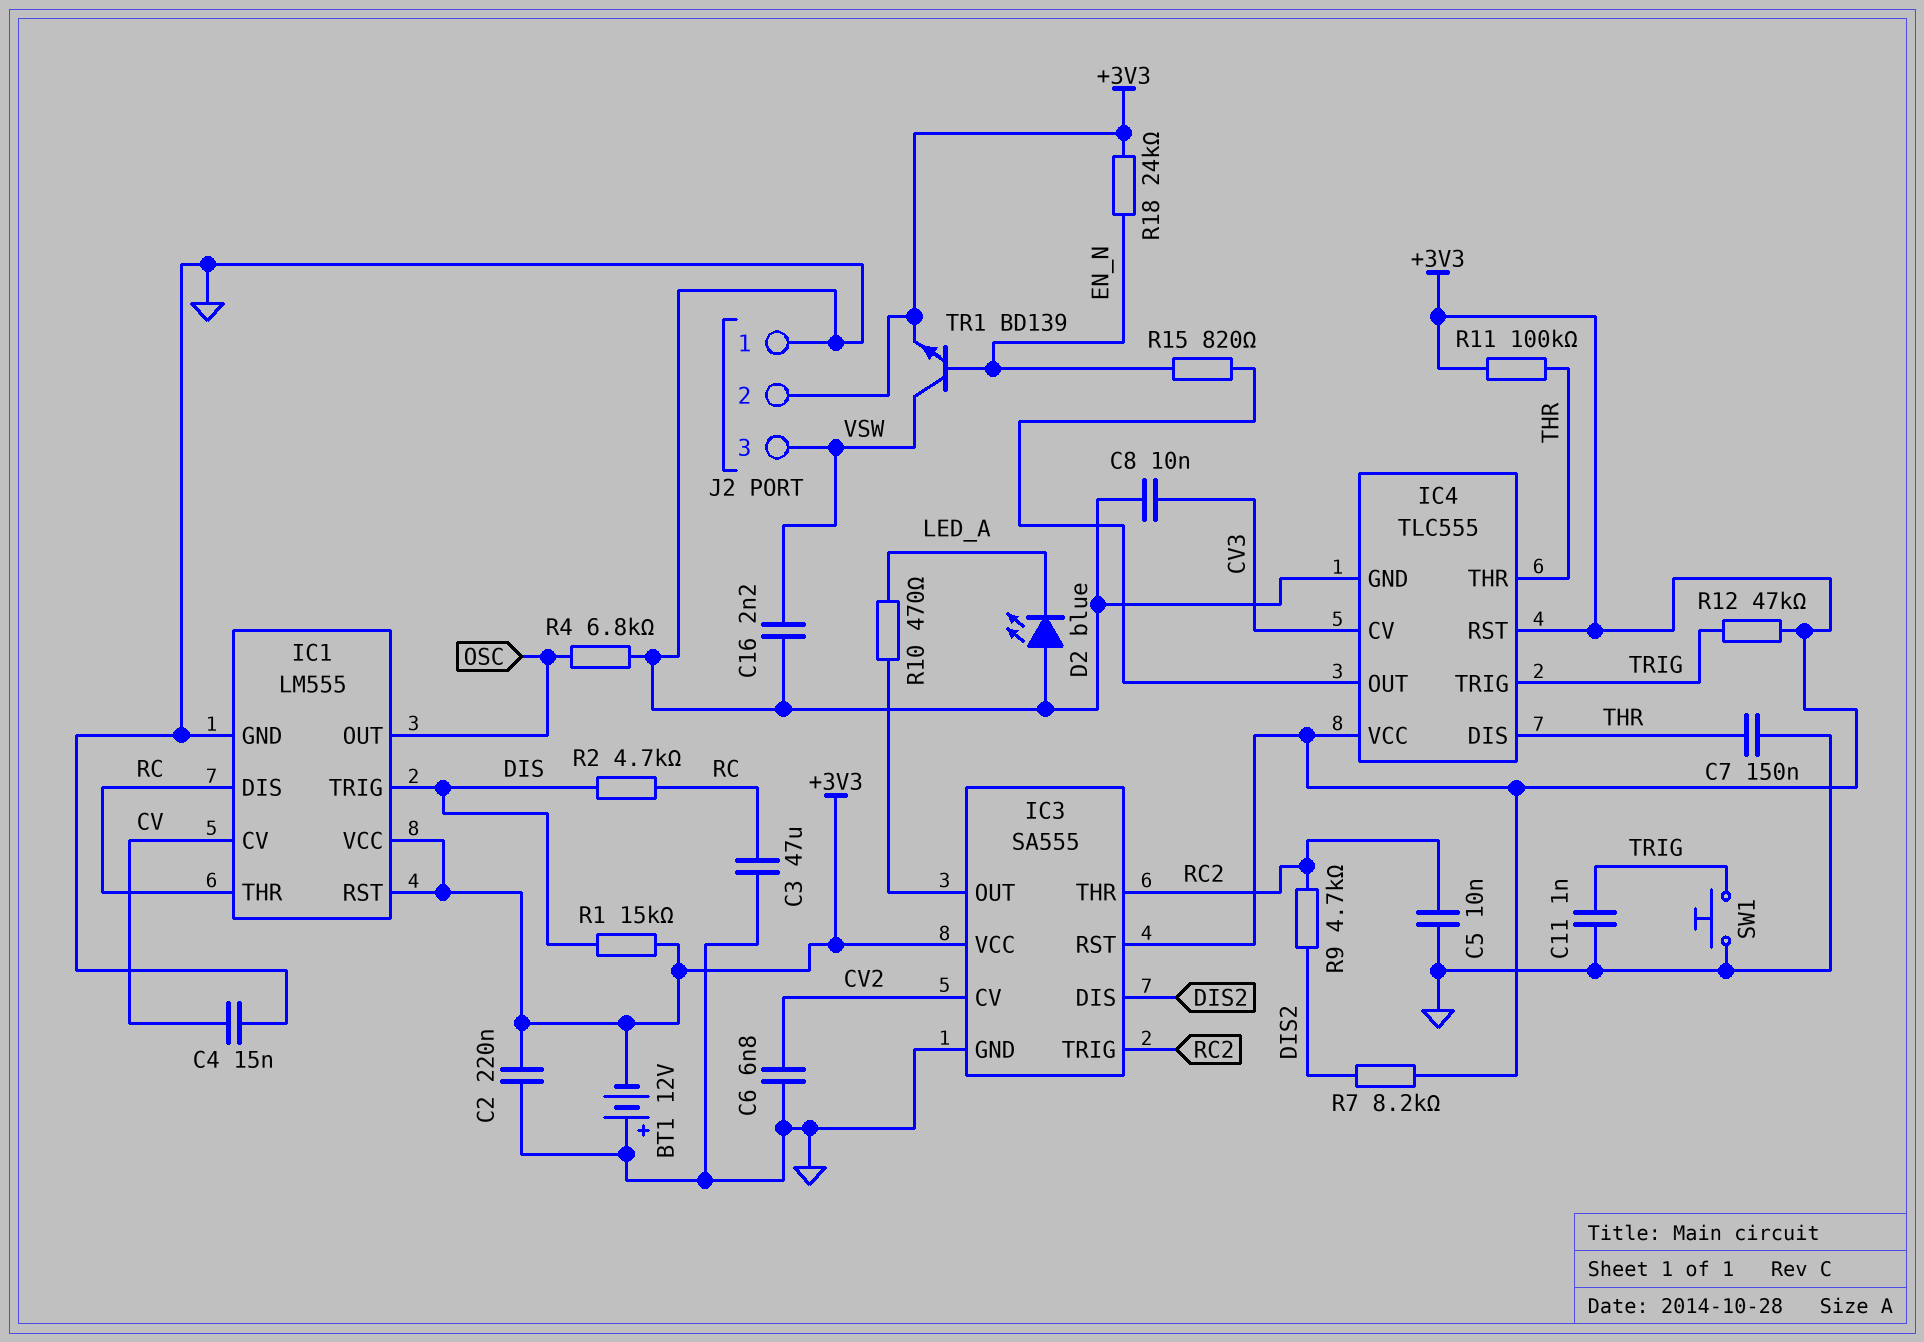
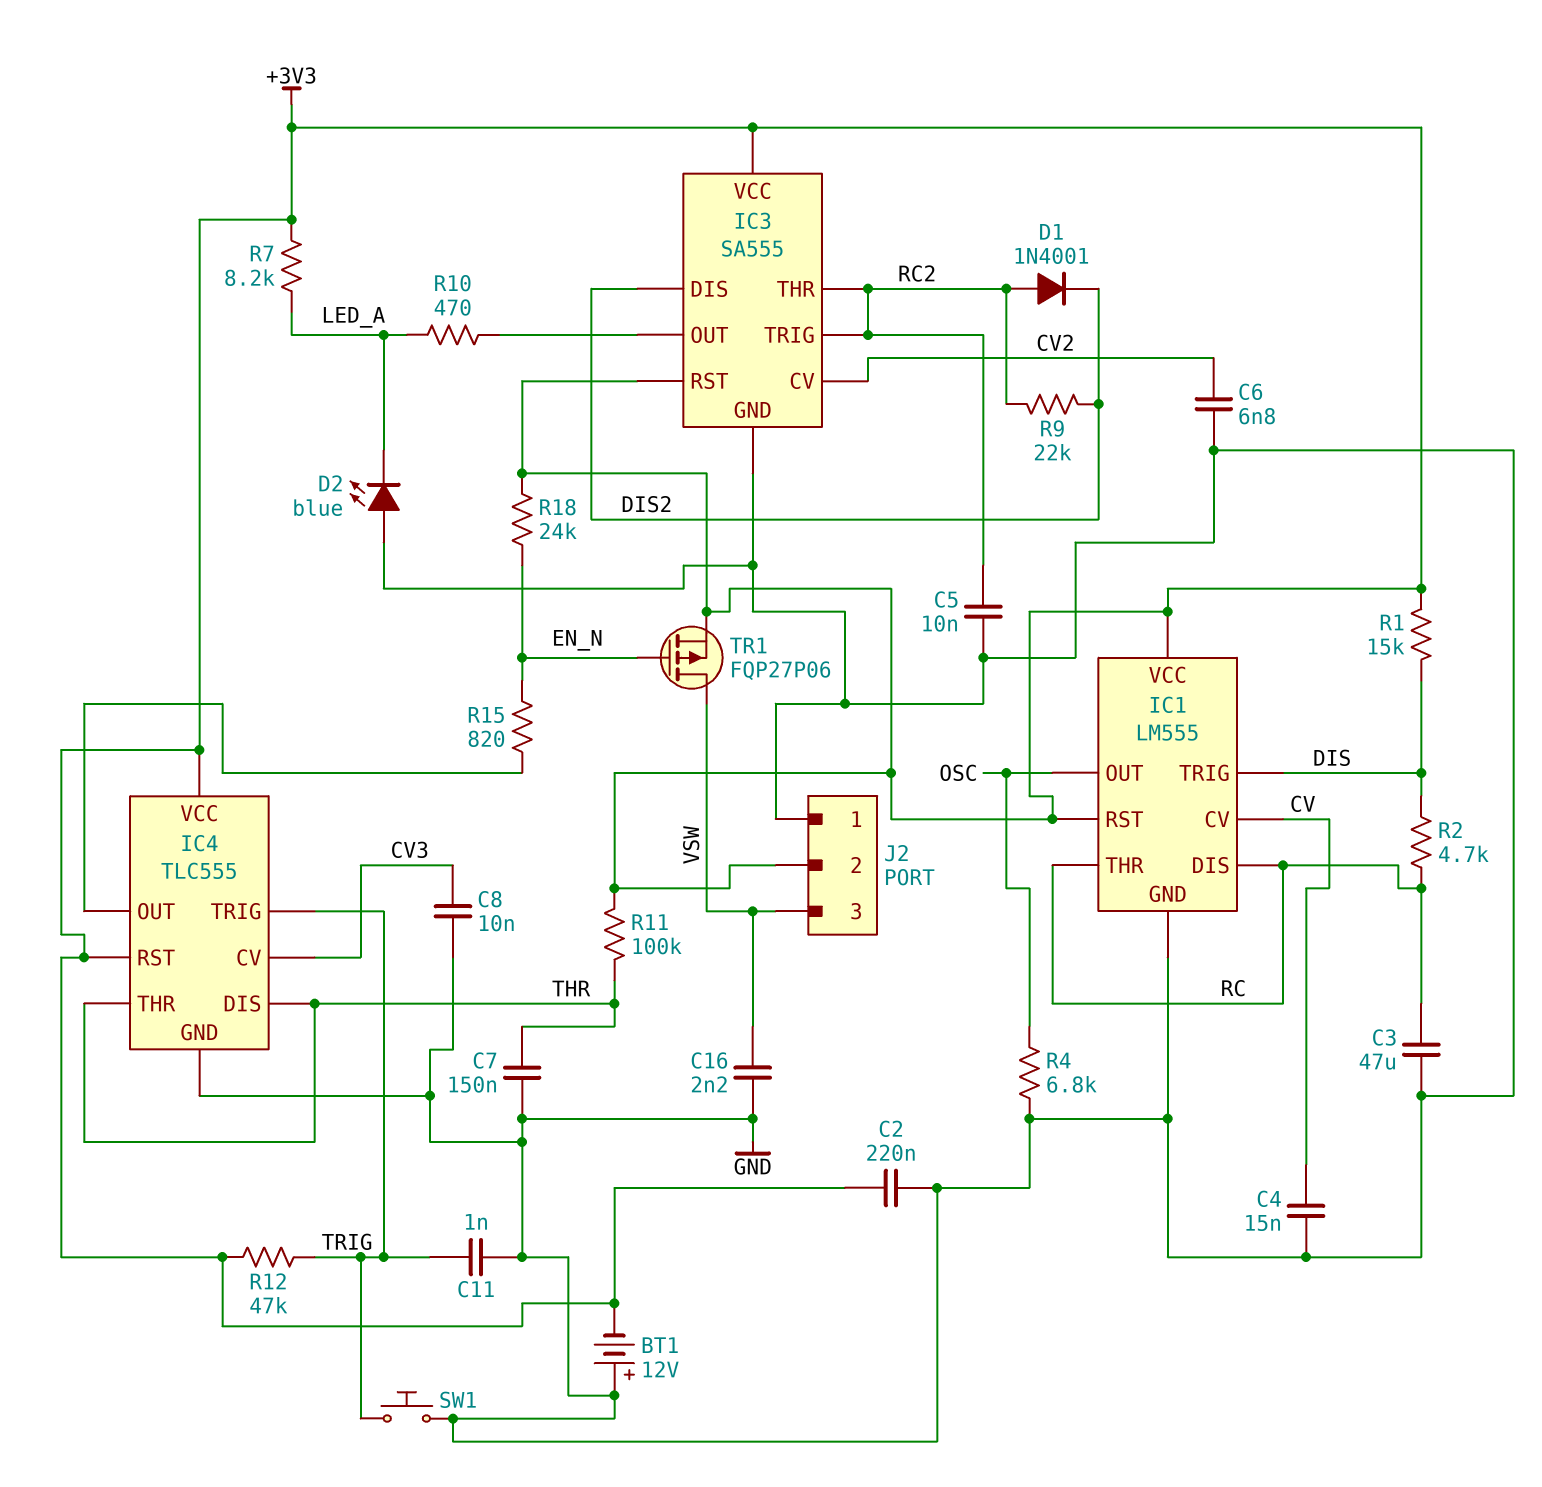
D1: none -> diode 1N4001 (A RC2, K DIS2)
R7: 8.2k (+3V3, DIS2) -> 8.2k (+3V3, LED_A)
R9: 4.7k (DIS2, RC2) -> 22k (DIS2, RC2)
TR1: NPN BD139 (B EN_N, C VSW, E +3V3) -> PMOS FQP27P06 (G EN_N, D VSW, S +3V3)

